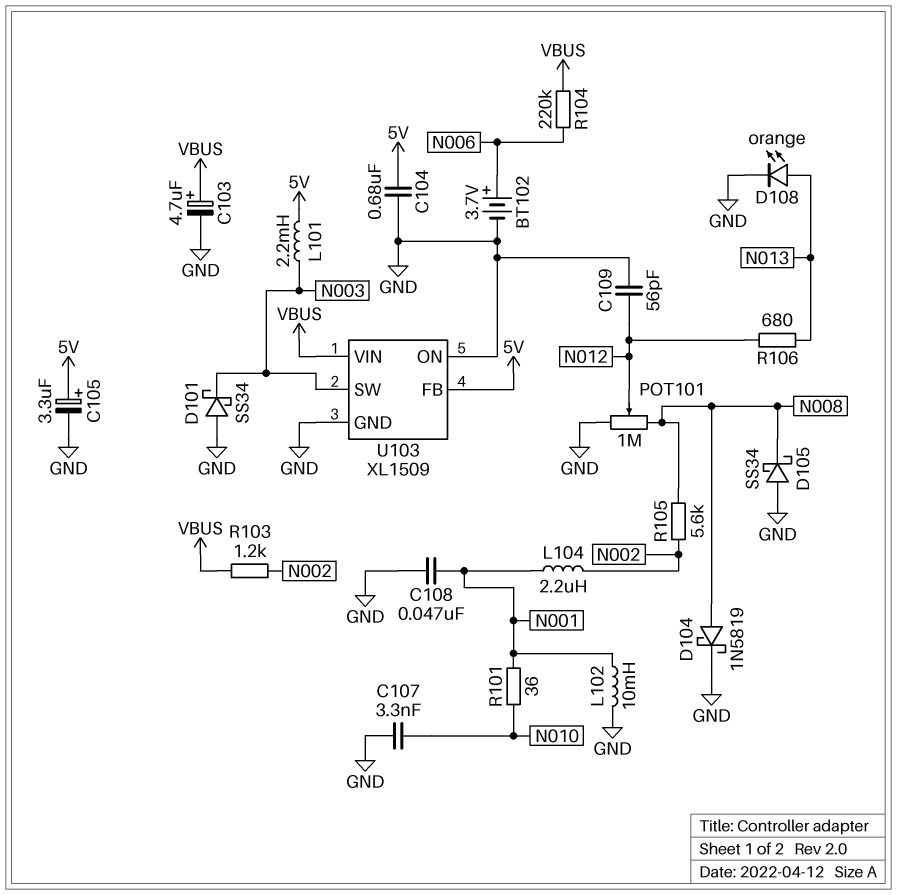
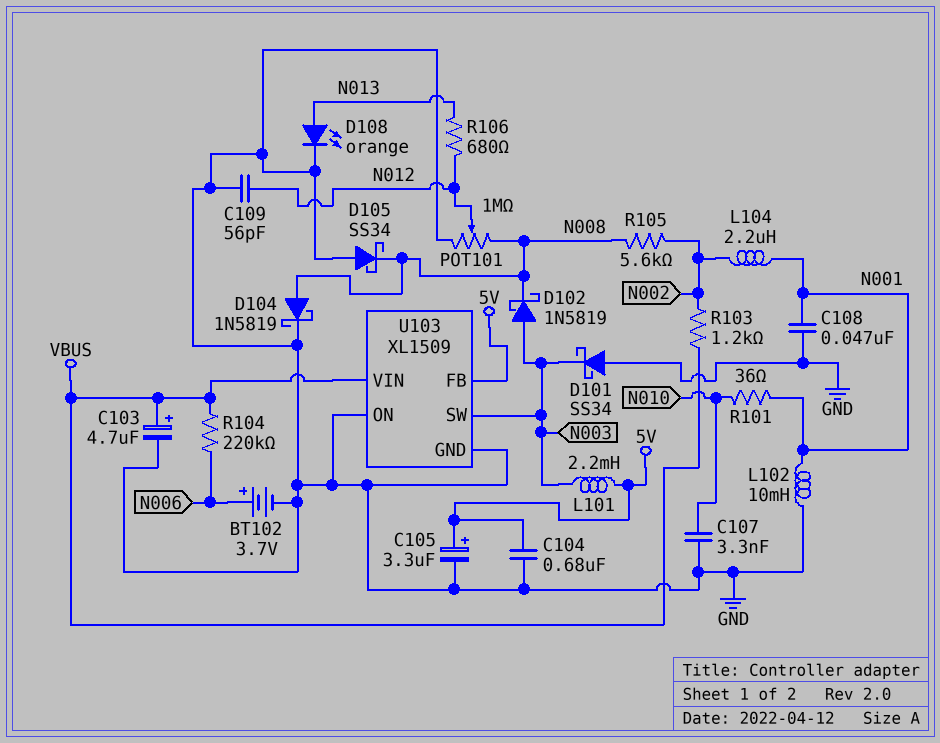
D102: none -> schottky 1N5819 (A N003, K N008)

